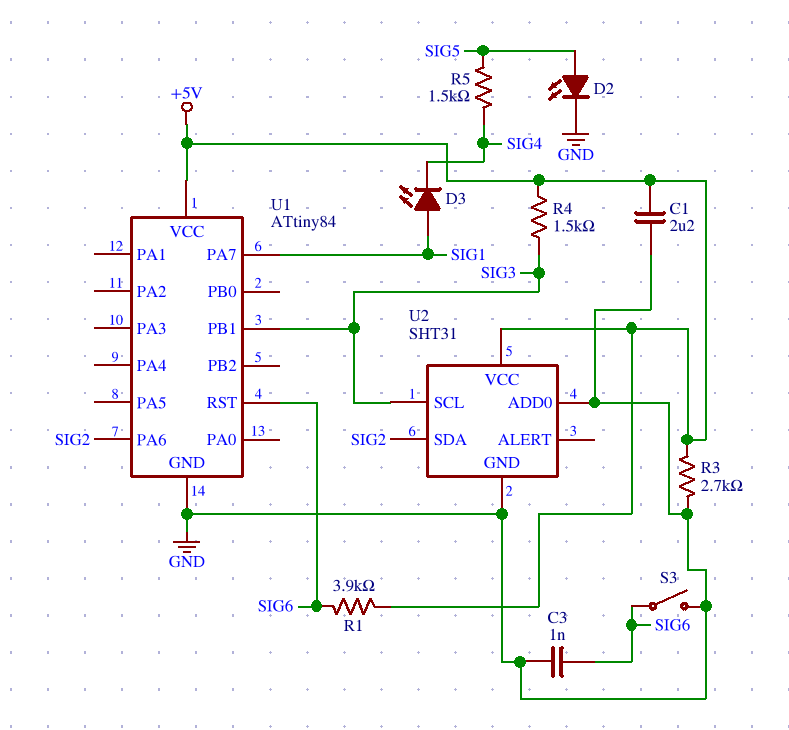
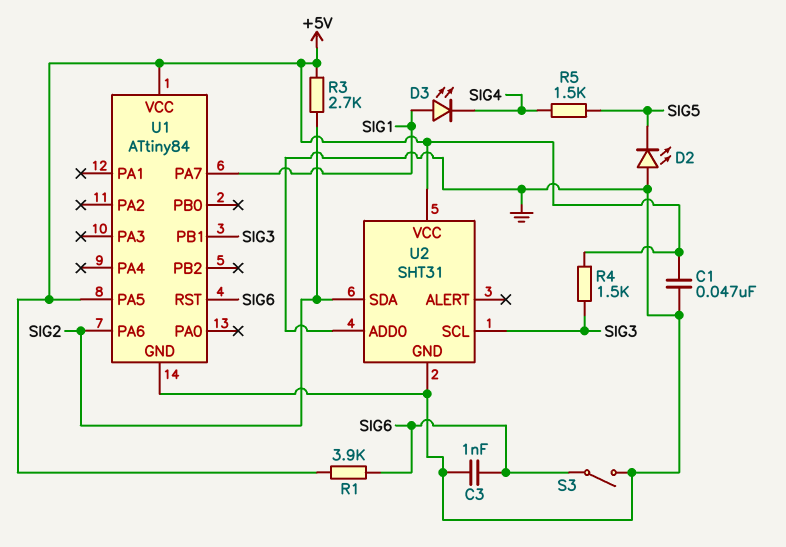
C1: 2.2uF (+5V, GND) -> 47nF (+5V, GND)
D2: LED (A SIG5, K GND) -> LED (A GND, K SIG5)
R3: 2.7k (+5V, GND) -> 2.7k (+5V, SIG2)
U1 pin PA5: none -> +5V

